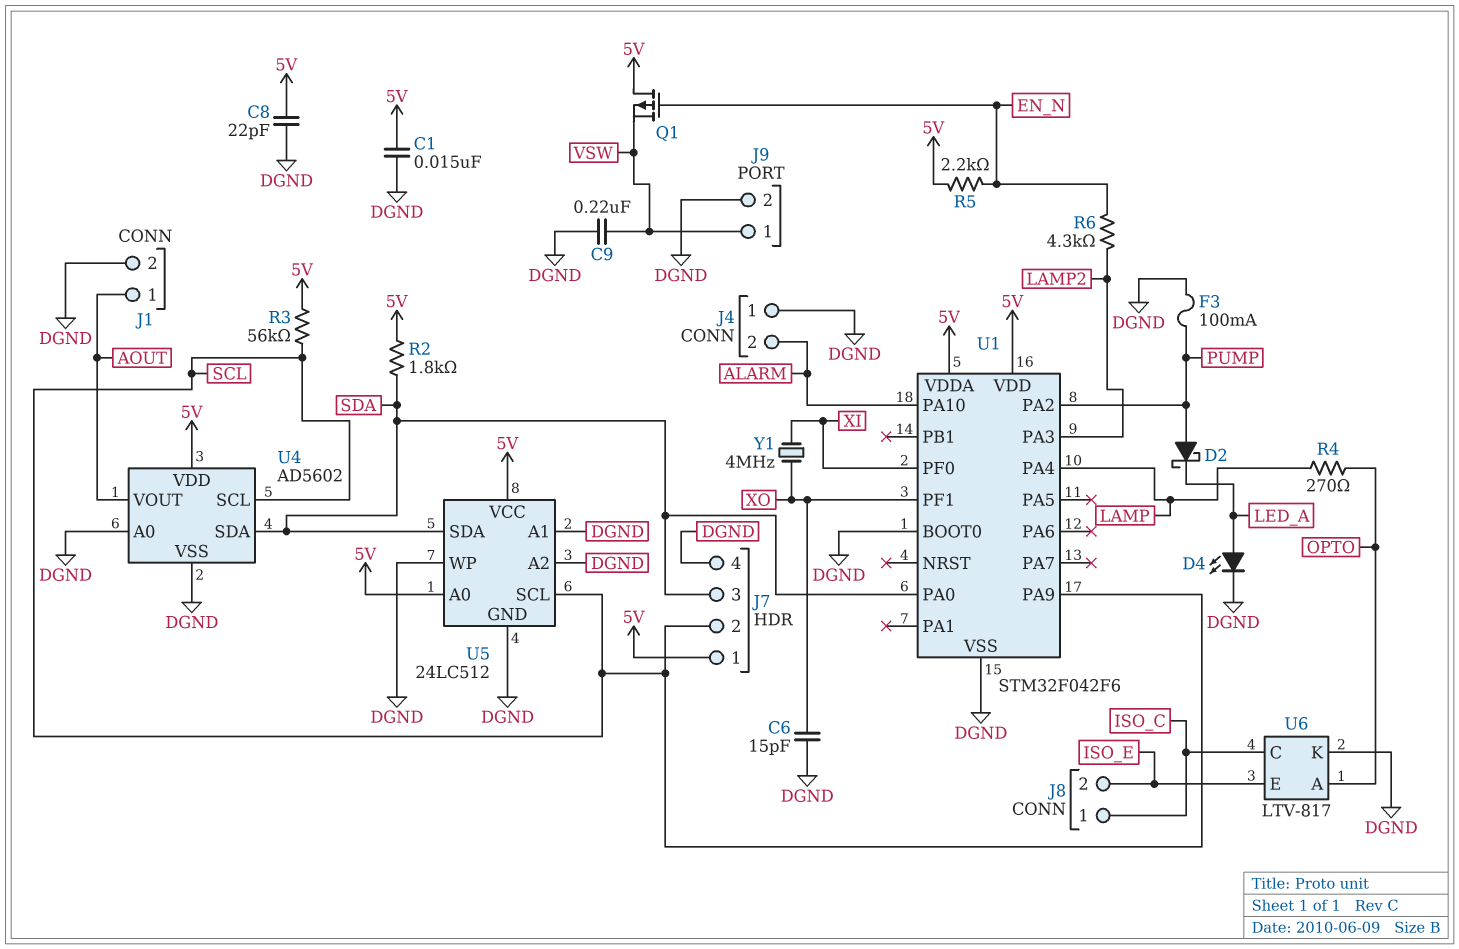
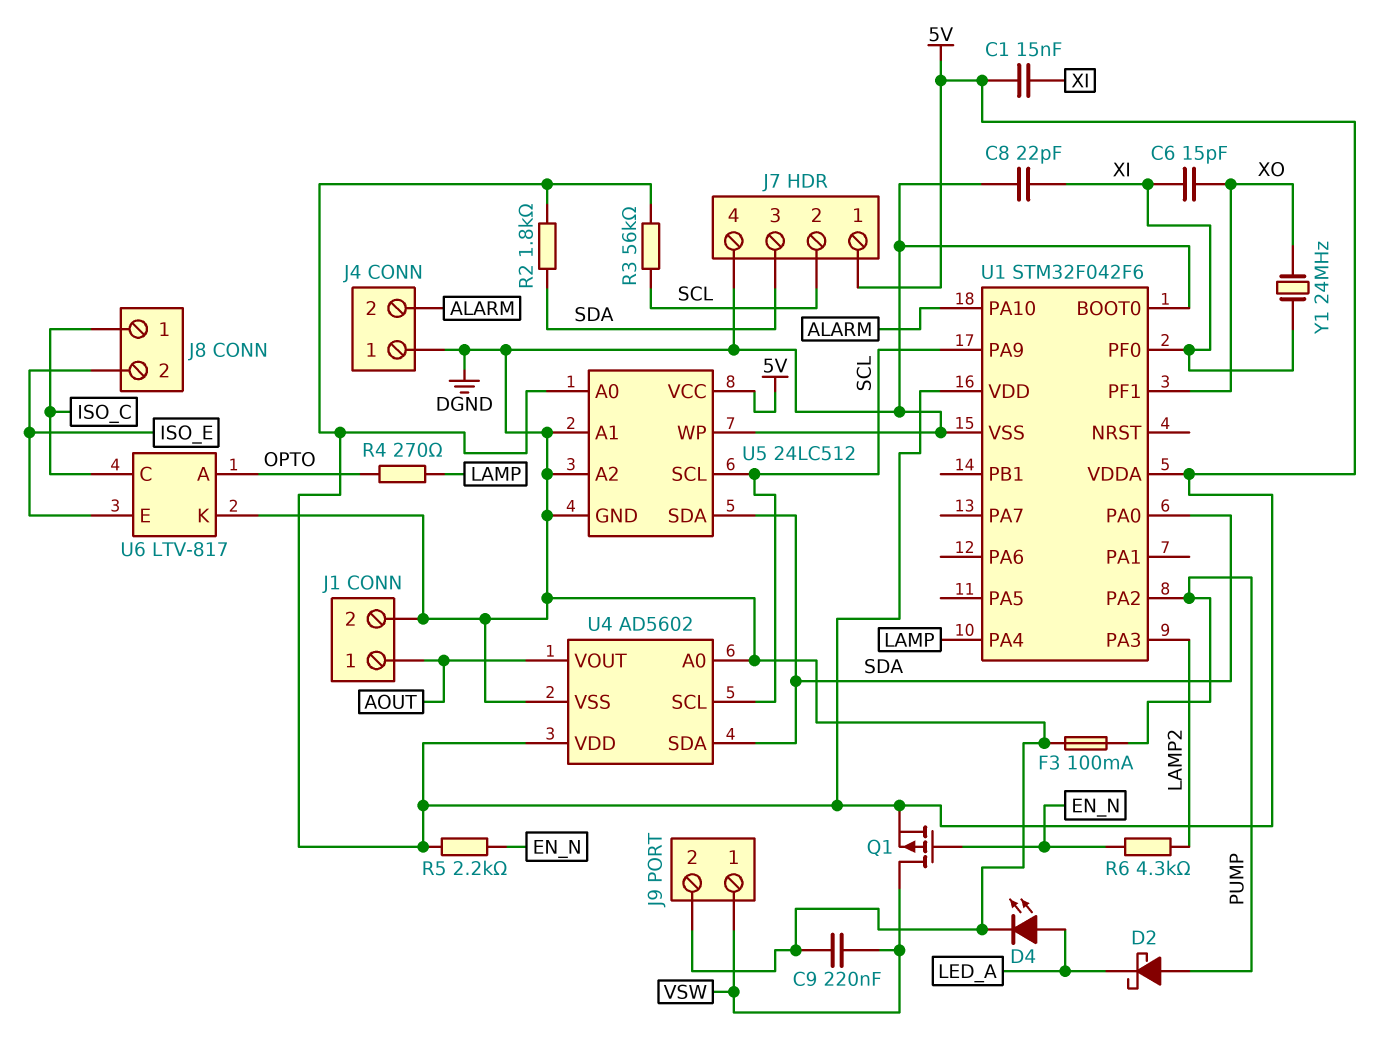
C1: 15nF (5V, DGND) -> 15nF (5V, XI)
C6: 15pF (DGND, XO) -> 15pF (XI, XO)
C8: 22pF (5V, DGND) -> 22pF (DGND, XI)
Q1: PMOS (G EN_N, D 5V, S VSW) -> PMOS (G EN_N, D VSW, S 5V)
Y1: 4MHz (XI, XO) -> 24MHz (XI, XO)

